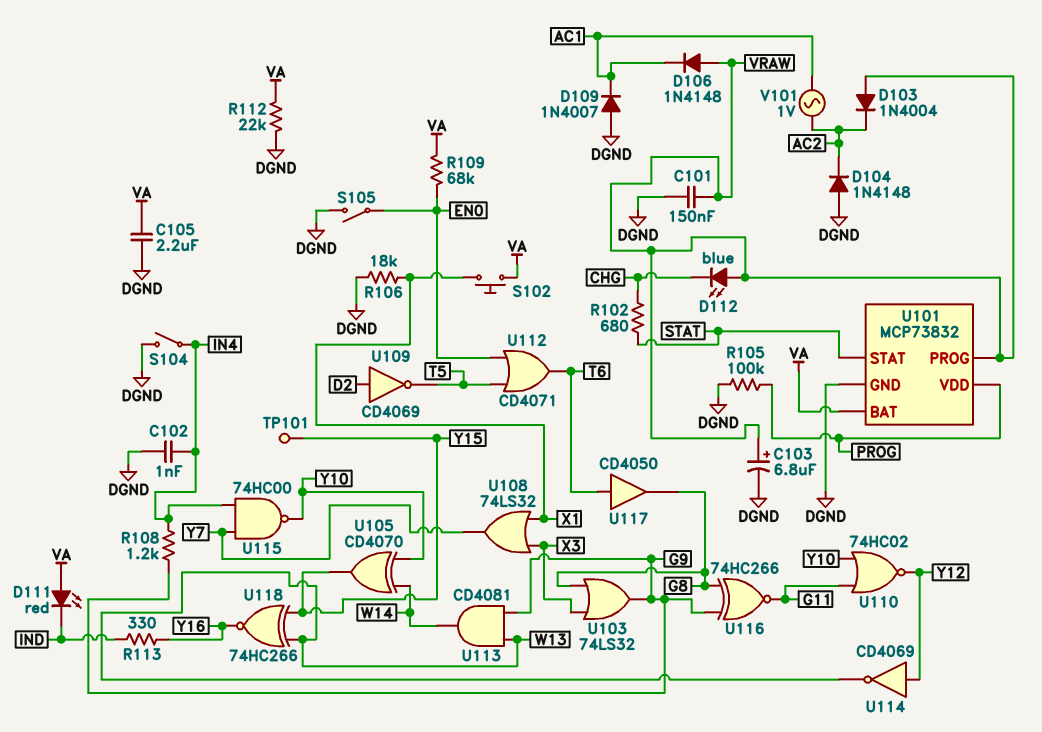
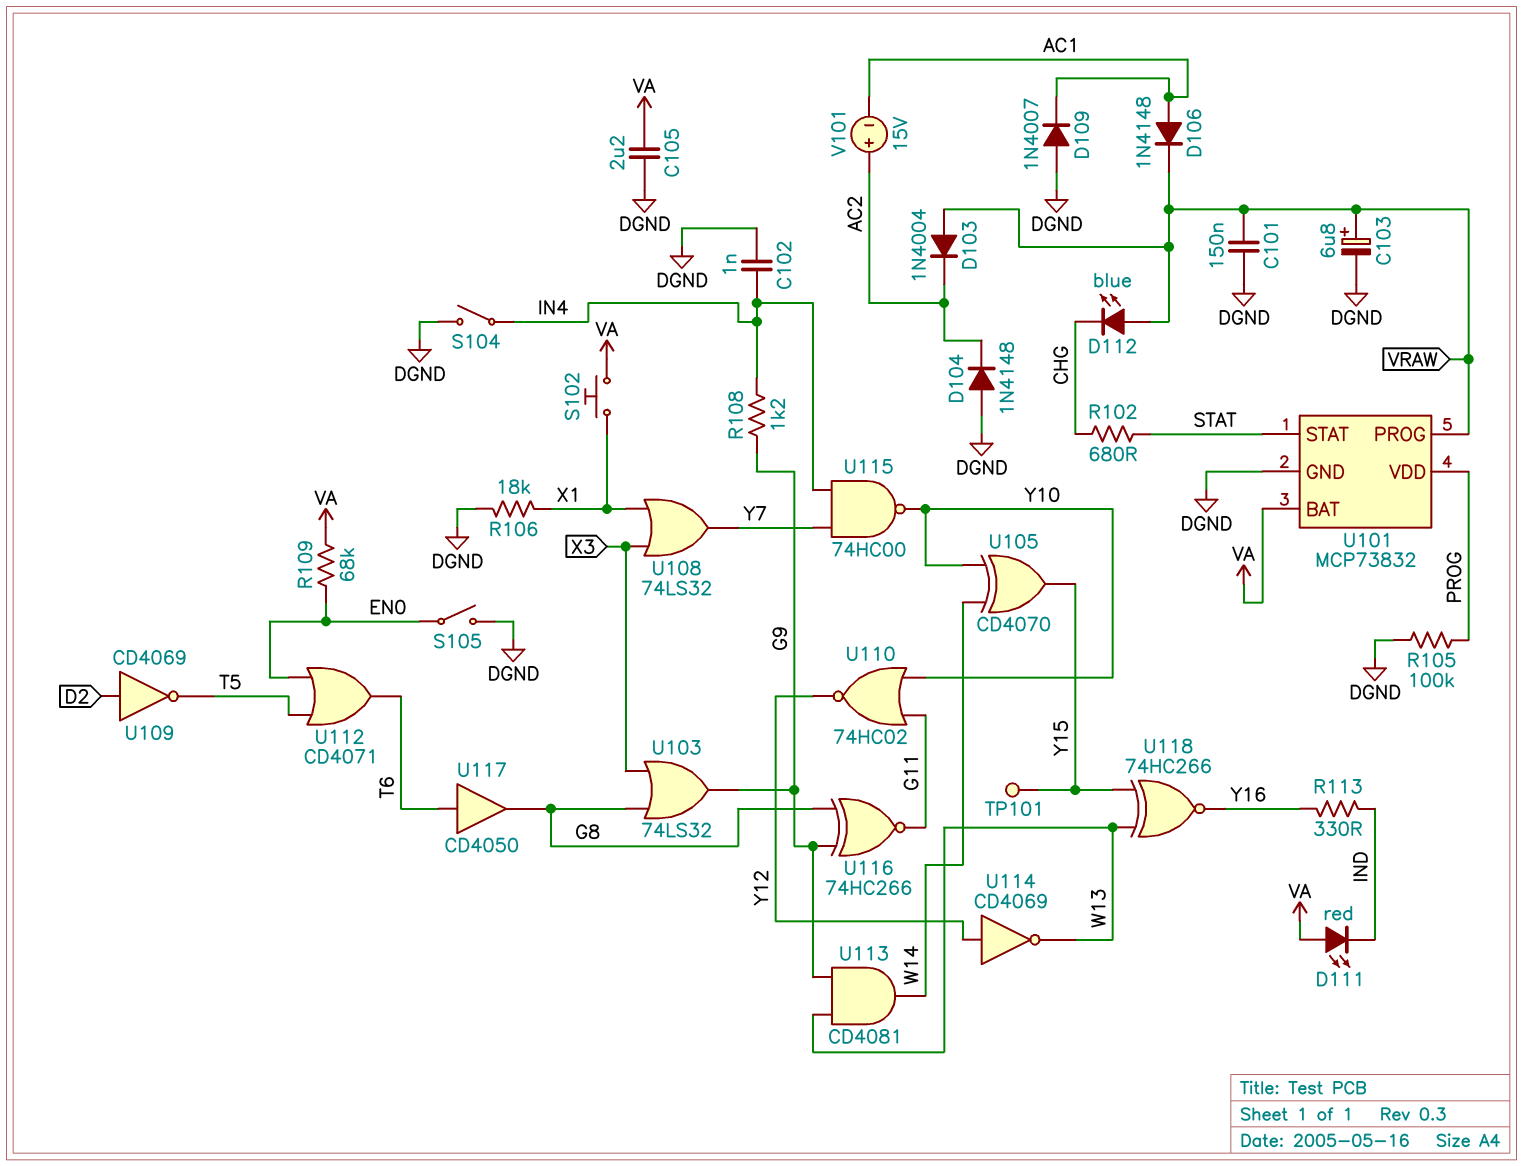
D106: diode 1N4148 (A VRAW, K AC1) -> diode 1N4148 (A AC1, K VRAW)
R112: 22k (DGND, VA) -> none
V101: AC 1V (AC1, AC2) -> 15V (plus AC2, minus AC1)

